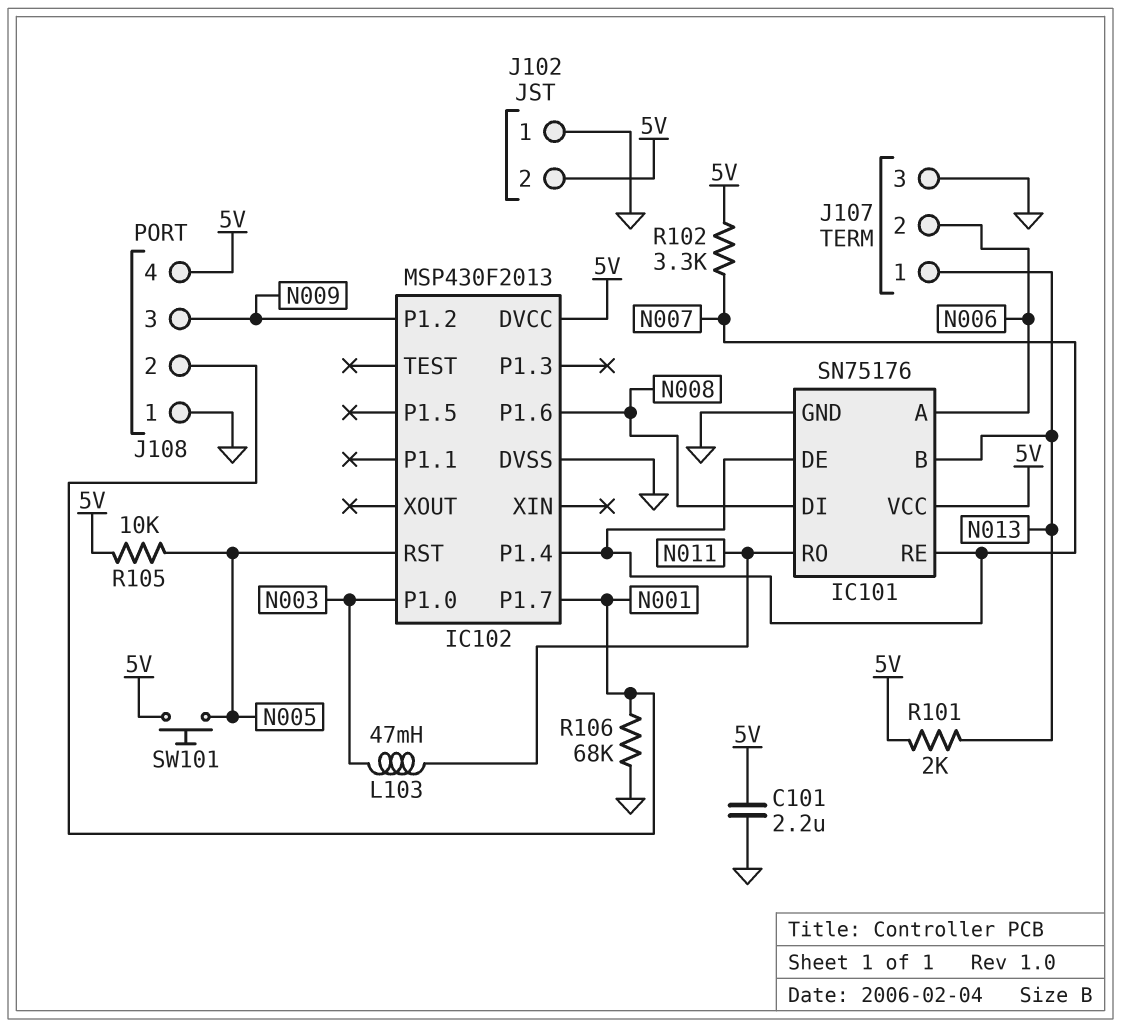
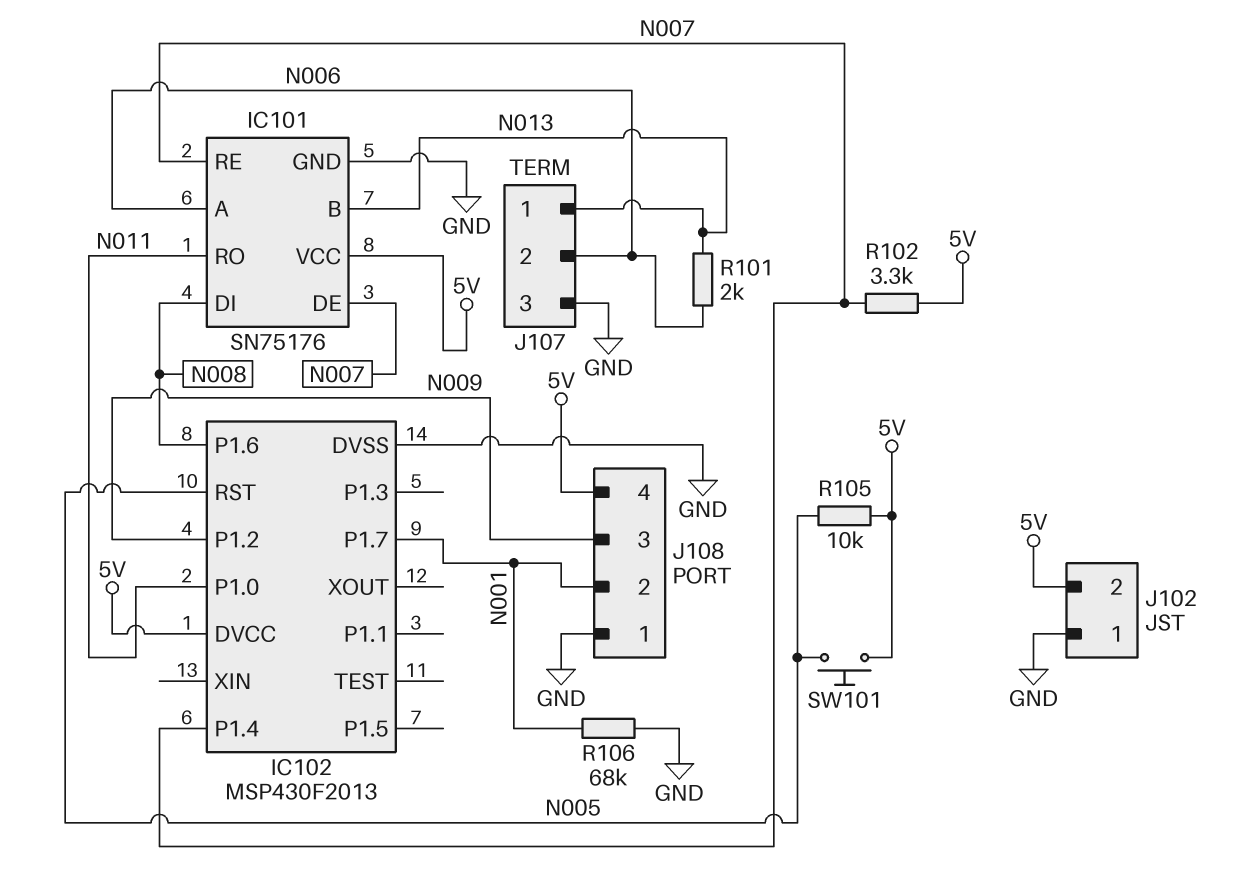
C101: 2.2uF (5V, GND) -> none
IC102 pin P1.0: N003 -> N011
L103: 47mH (N003, N011) -> none
R101: 2k (5V, N013) -> 2k (N006, N013)

